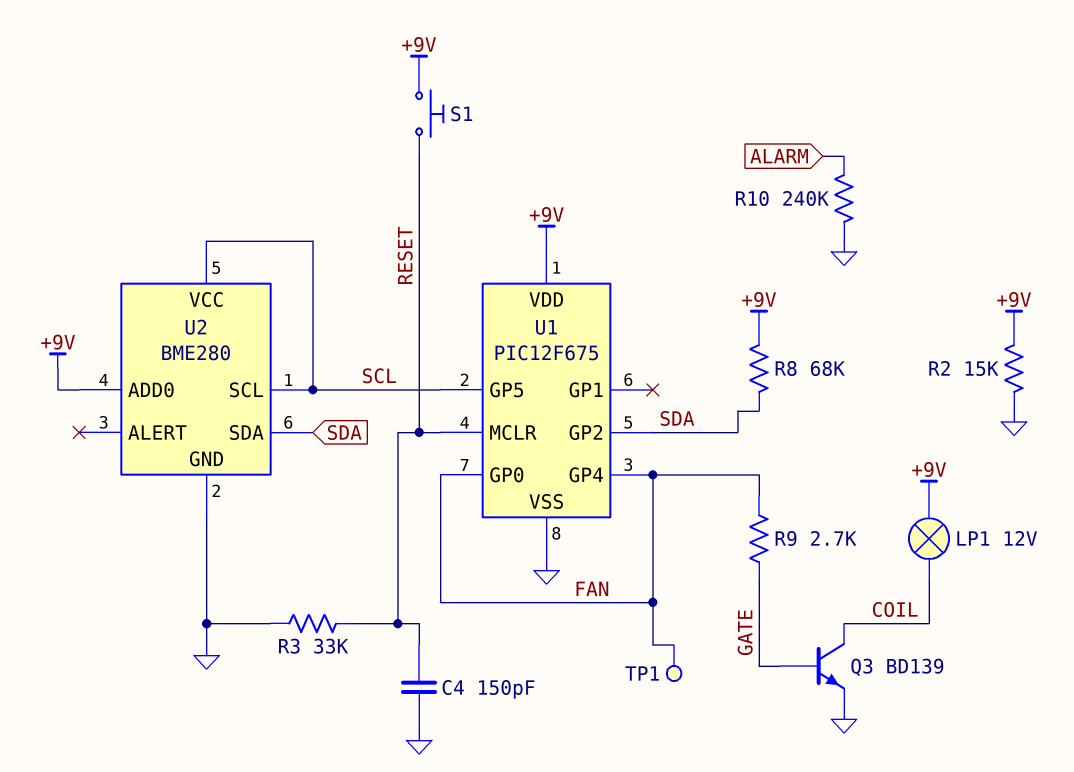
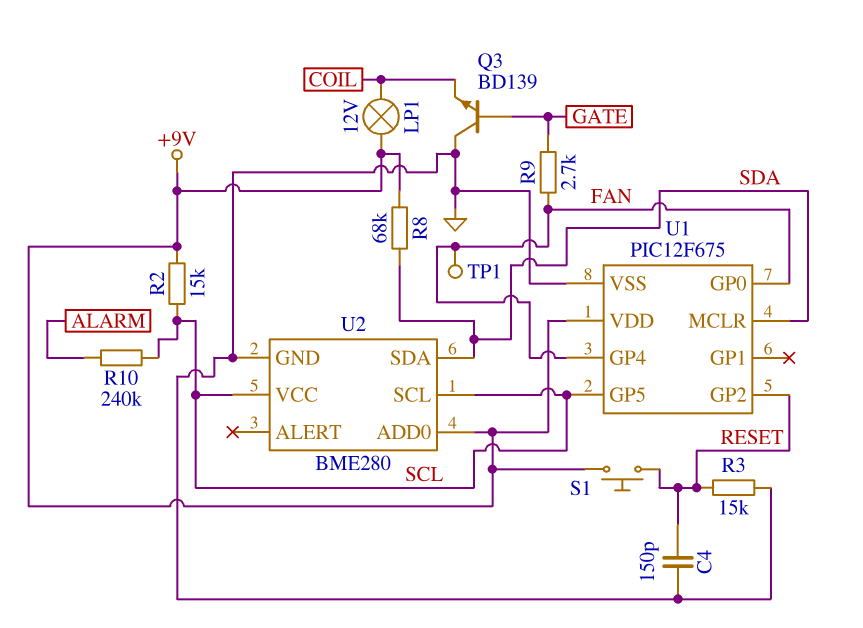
Q3: NPN BD139 (B GATE, C COIL, E GND) -> NPN BD139 (B GATE, C GND, E COIL)
R2: 15k (+9V, GND) -> 15k (+9V, SCL)
R3: 33k (GND, RESET) -> 15k (GND, RESET)
R10: 240k (ALARM, GND) -> 240k (ALARM, SCL)
U1 pin GP2: SDA -> RESET
U1 pin MCLR: RESET -> SDA

